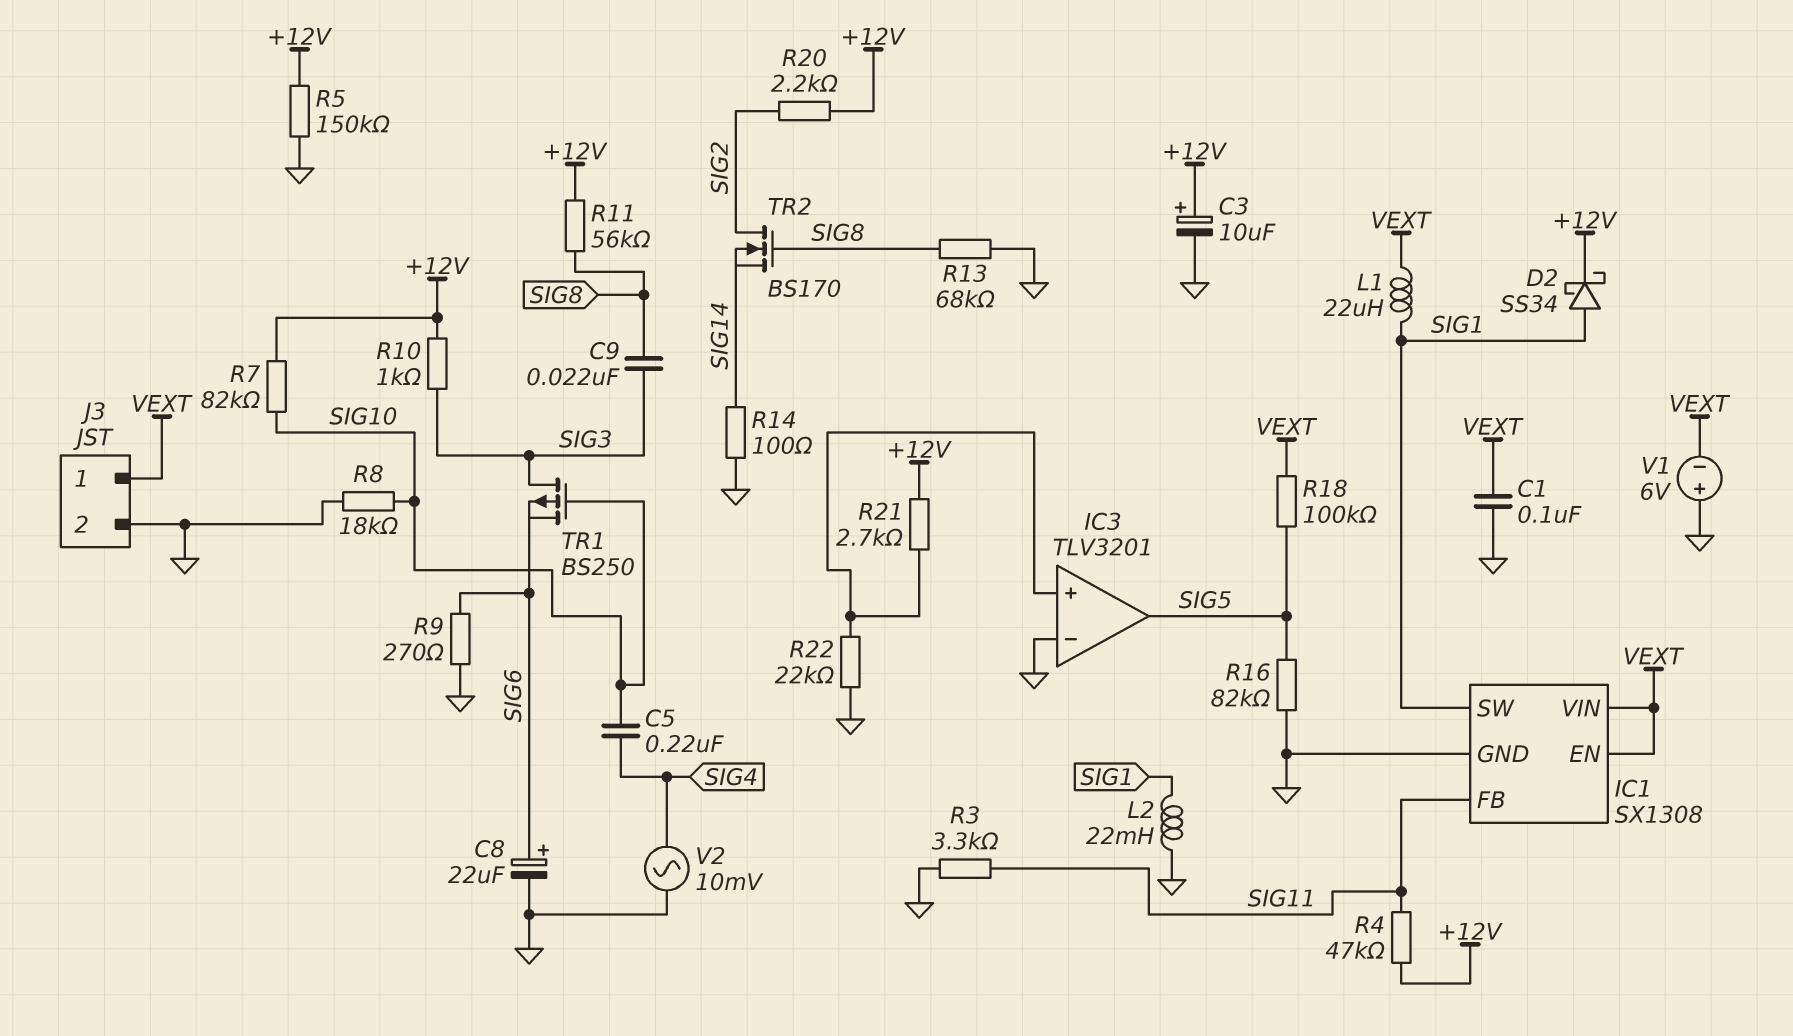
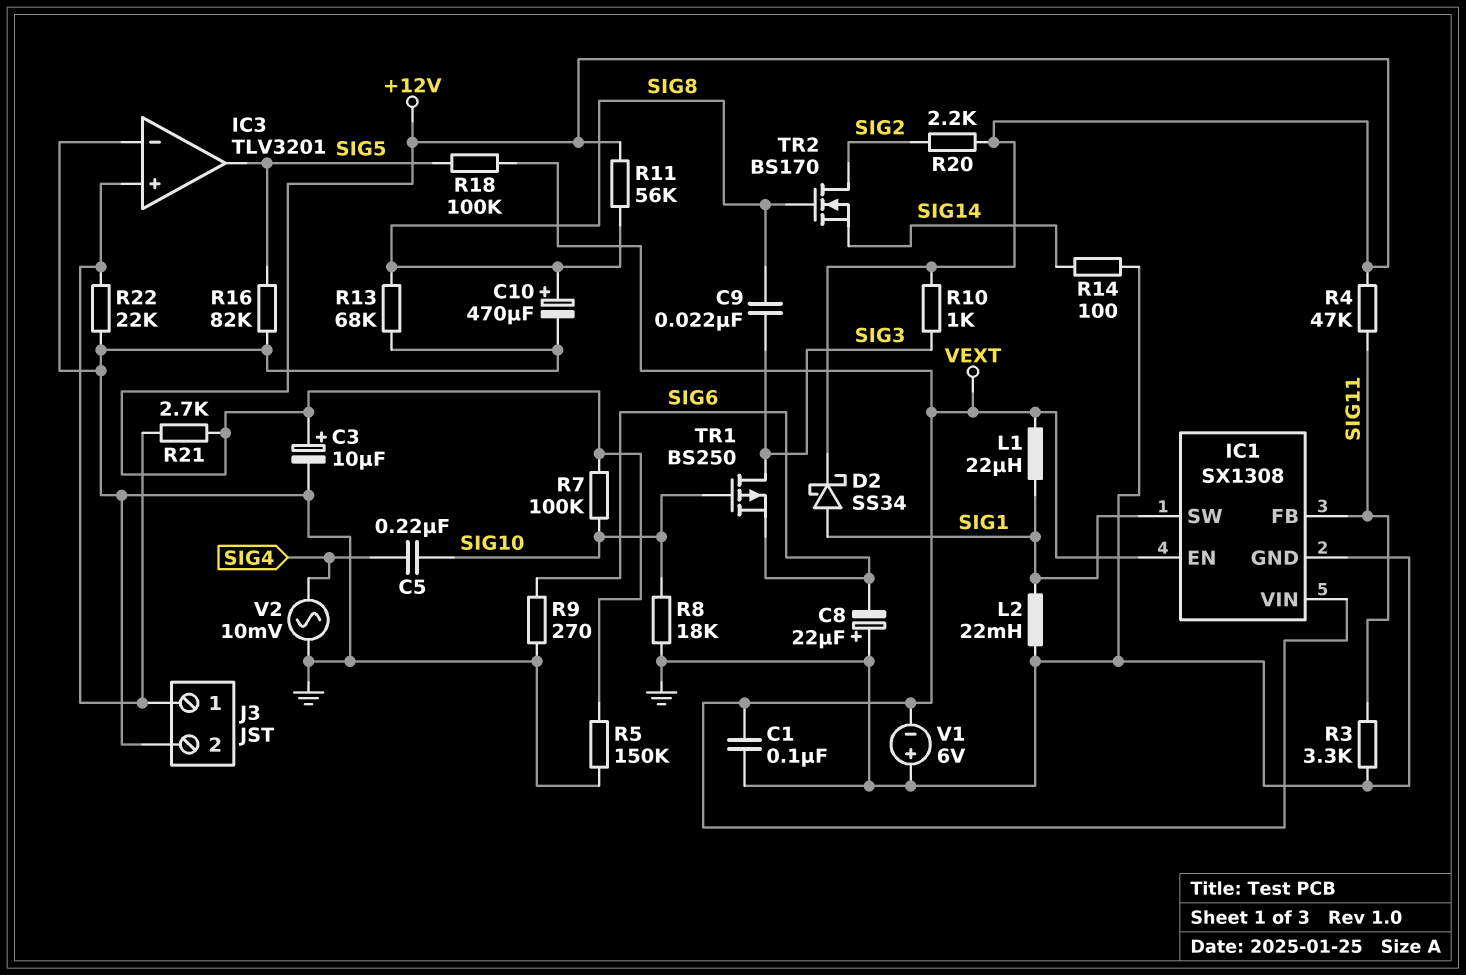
C8: 22uF (plus SIG6, minus GND) -> 22uF (plus GND, minus SIG6)
C10: none -> 470uF (plus SIG8, minus GND)
J3 pin 1: VEXT -> IC3/in+
R7: 82k (+12V, SIG10) -> 100k (+12V, SIG10)

